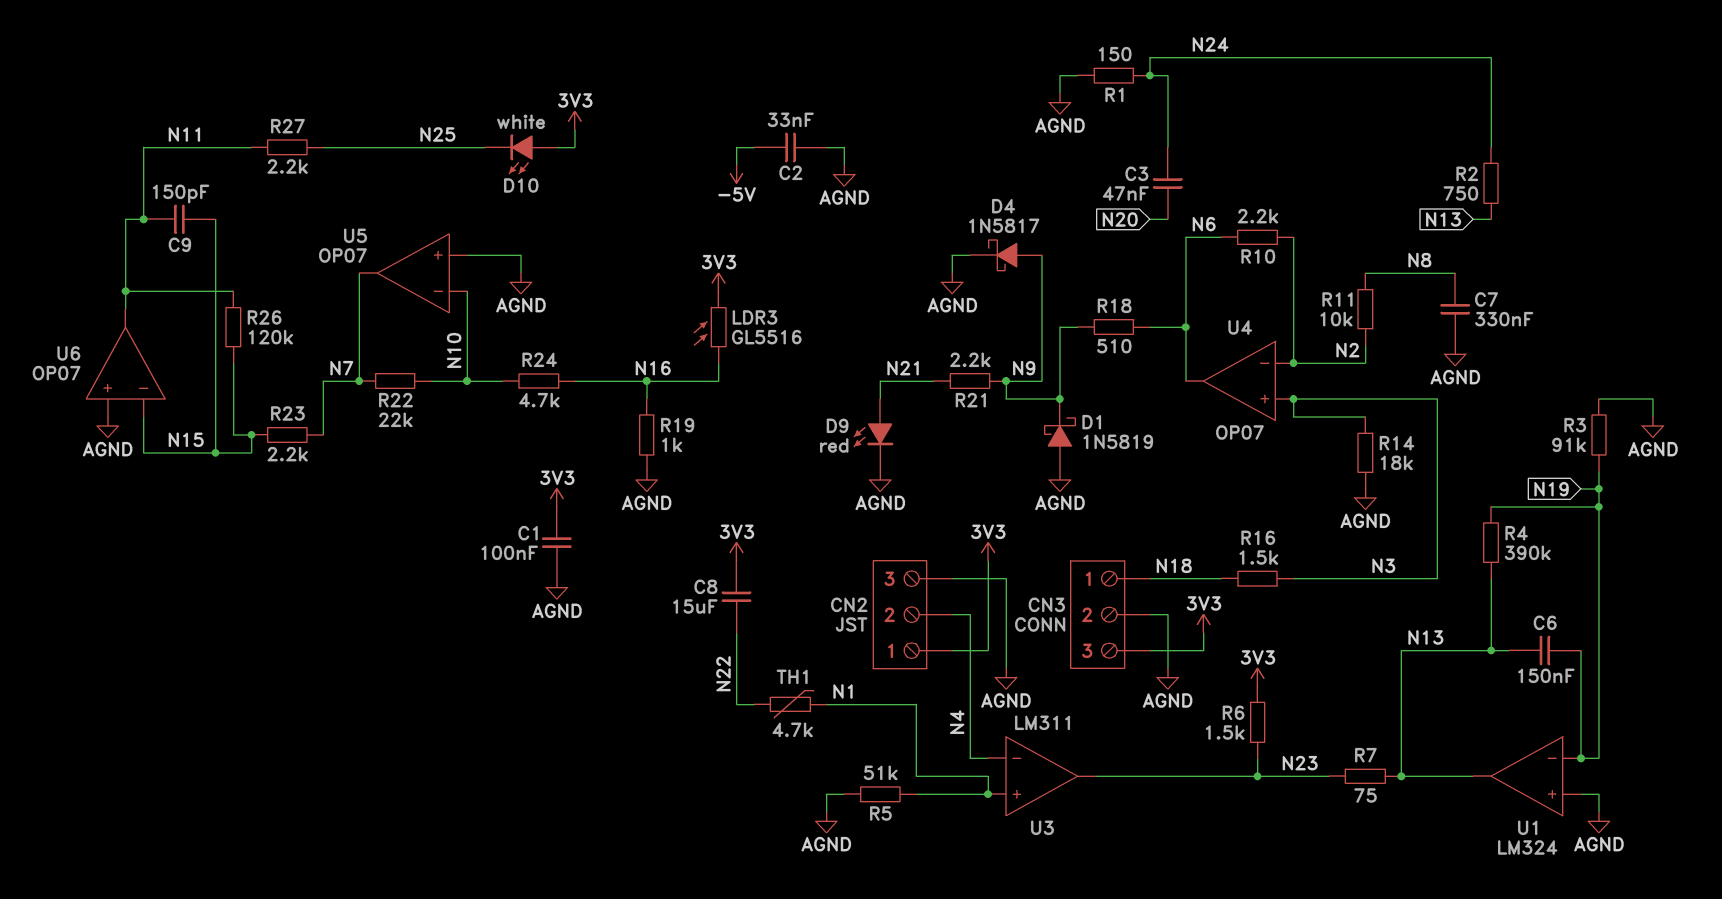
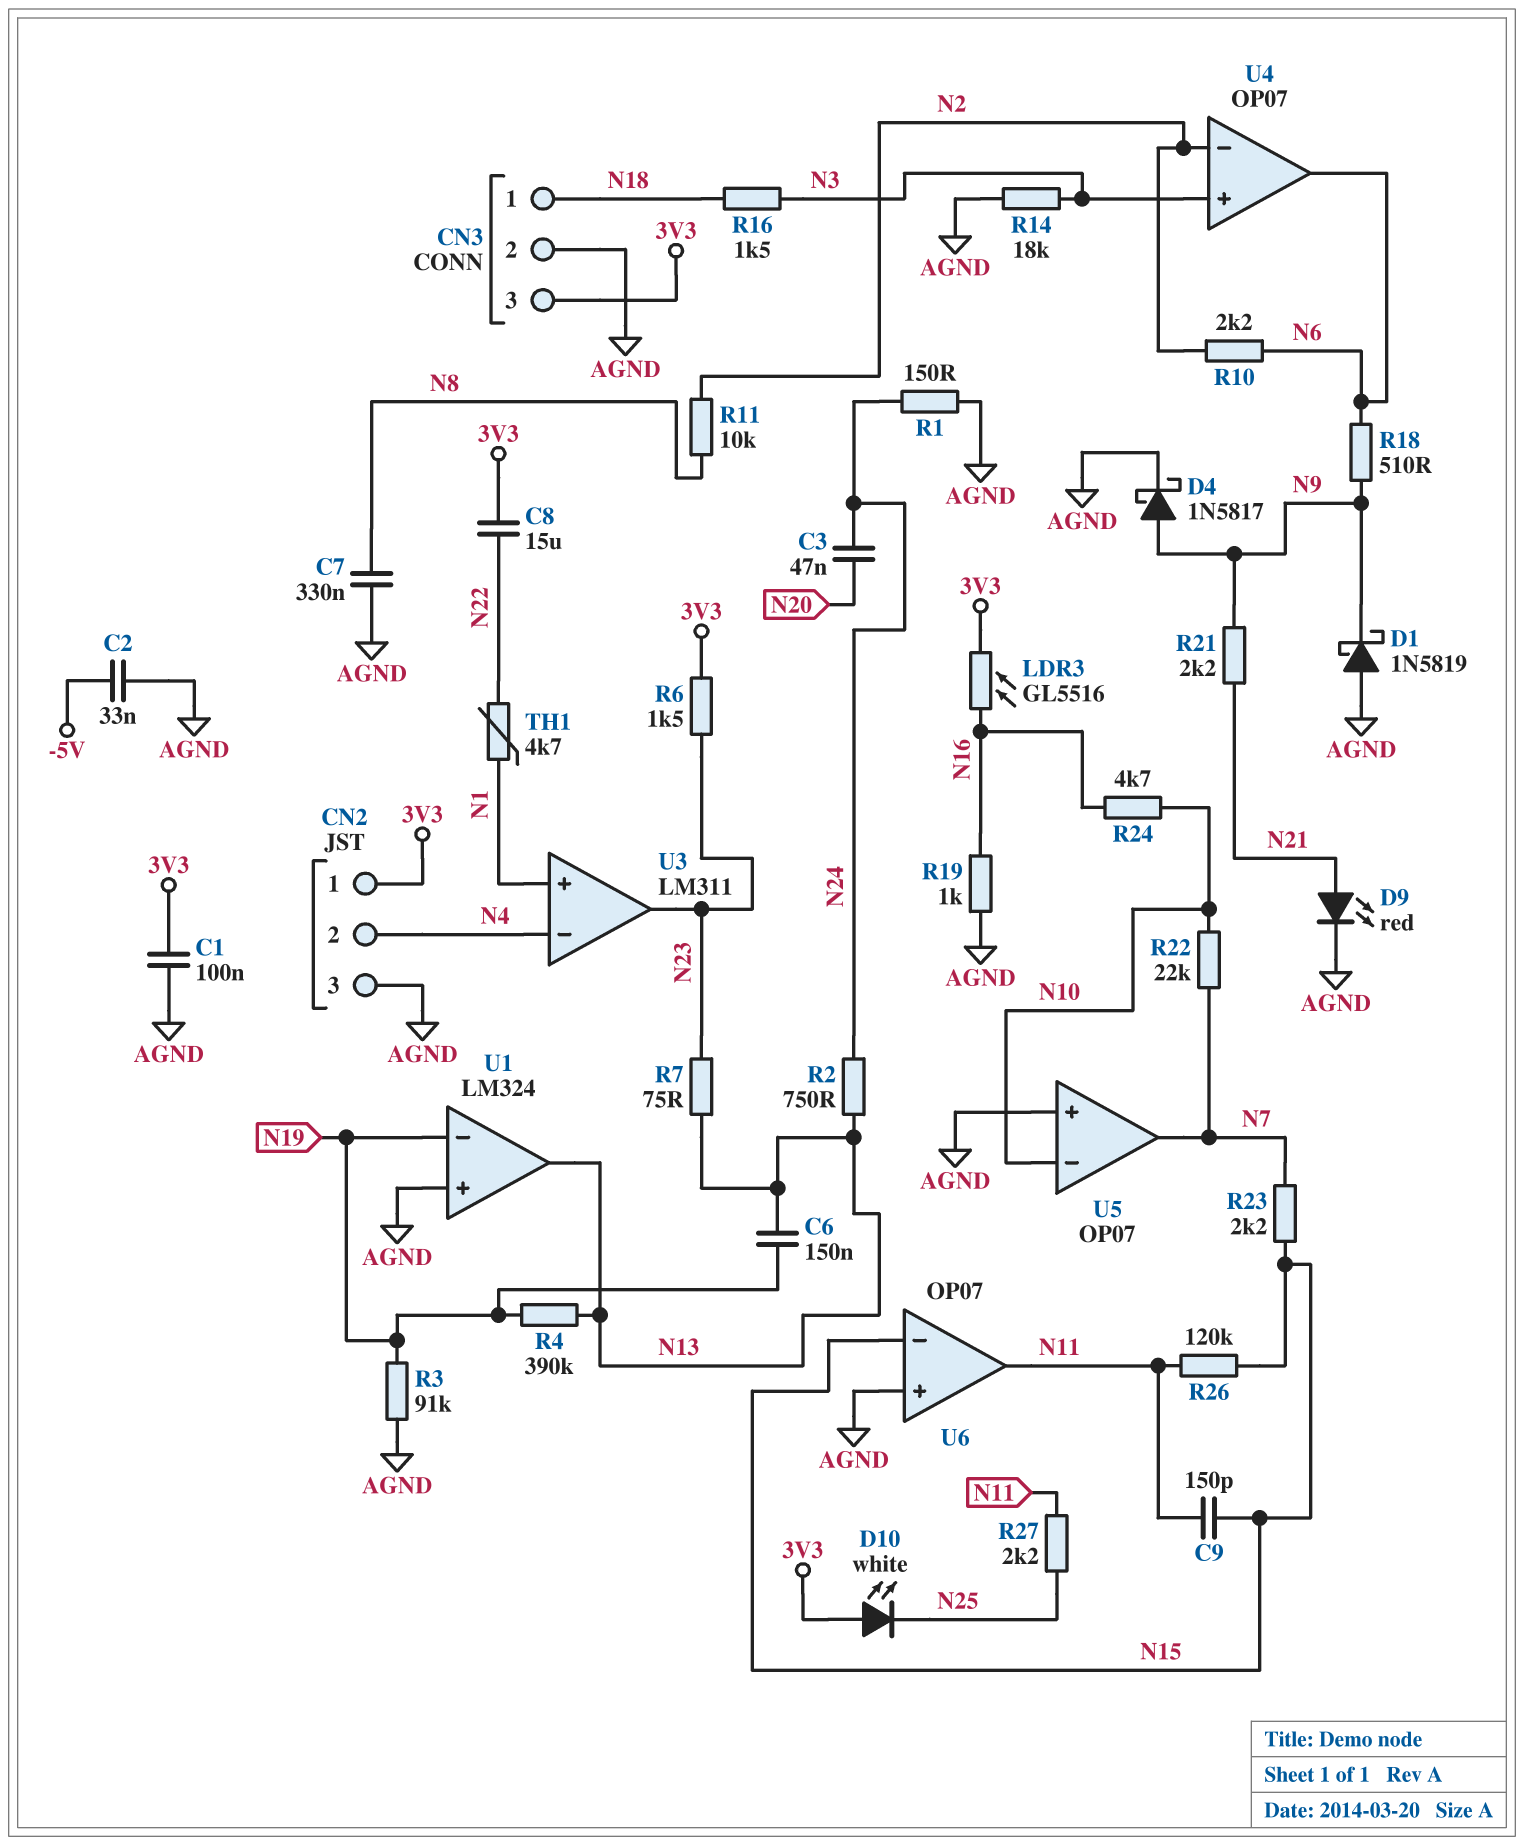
R5: 51k (AGND, N1) -> none

